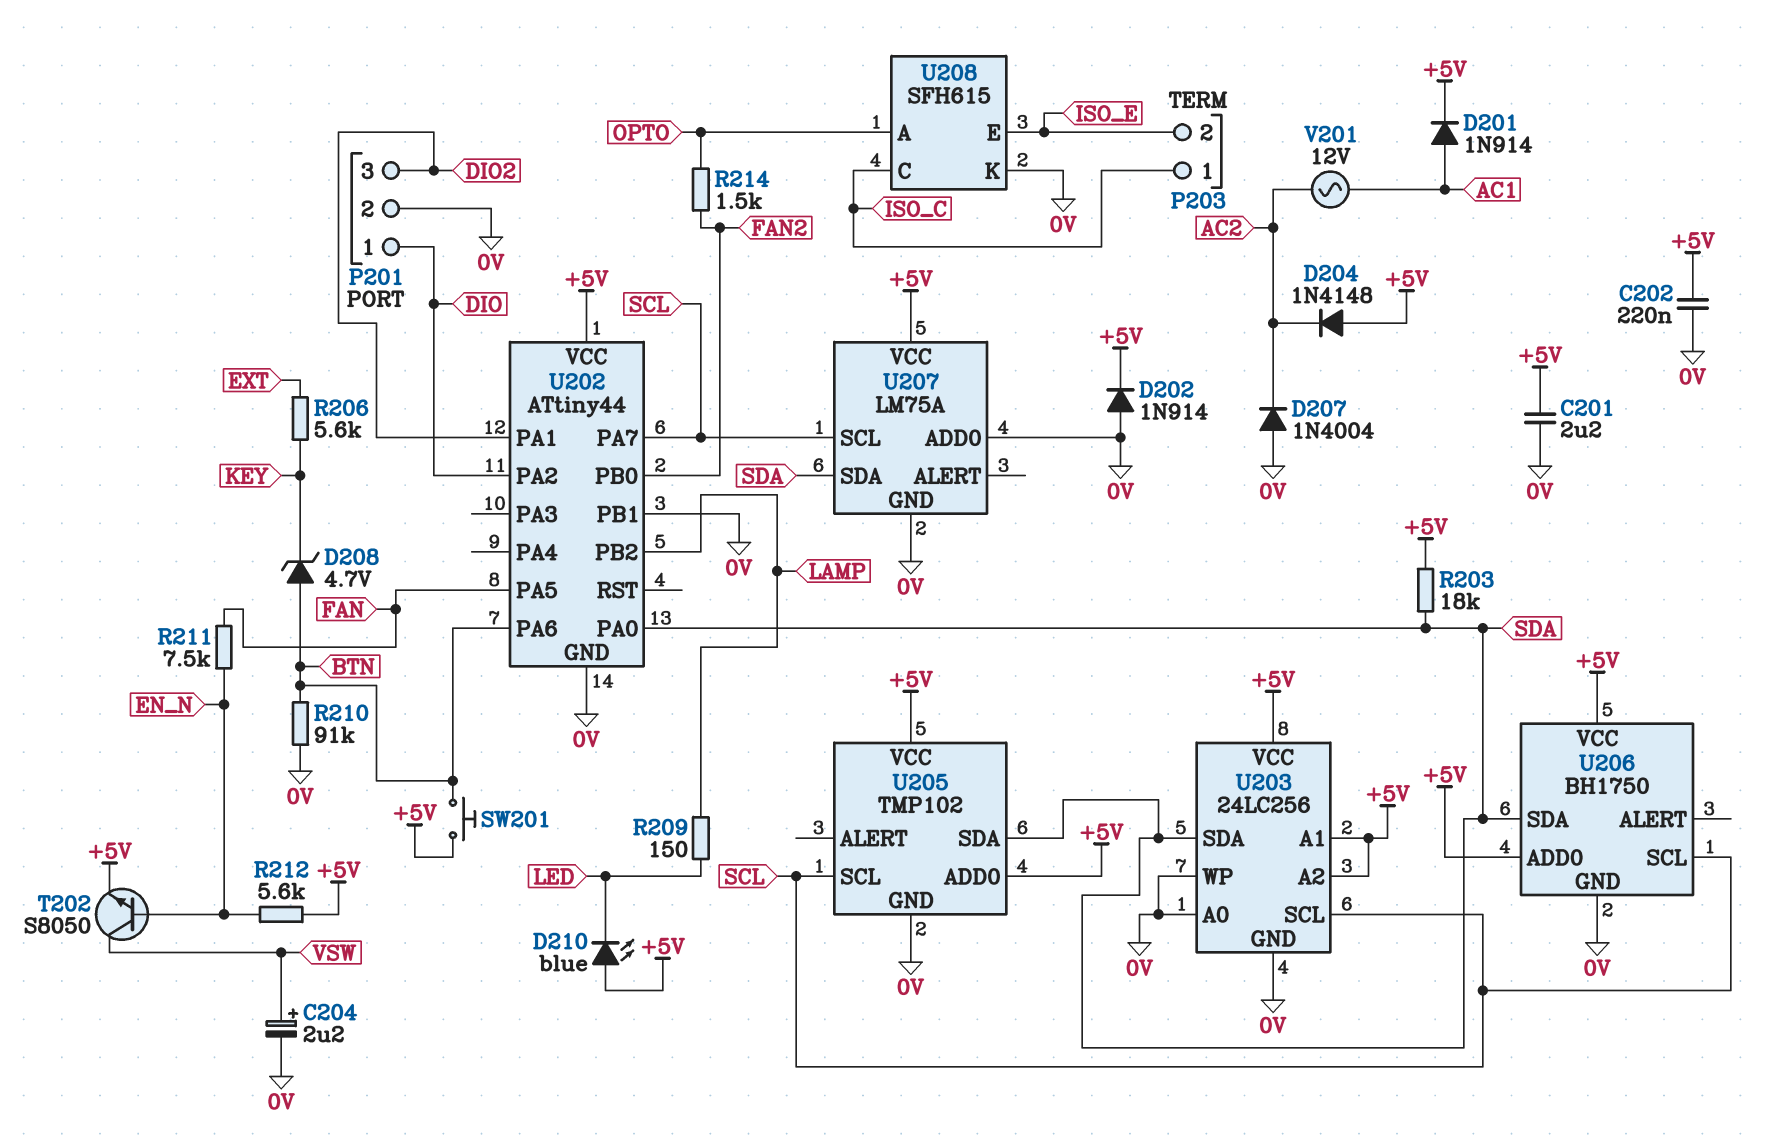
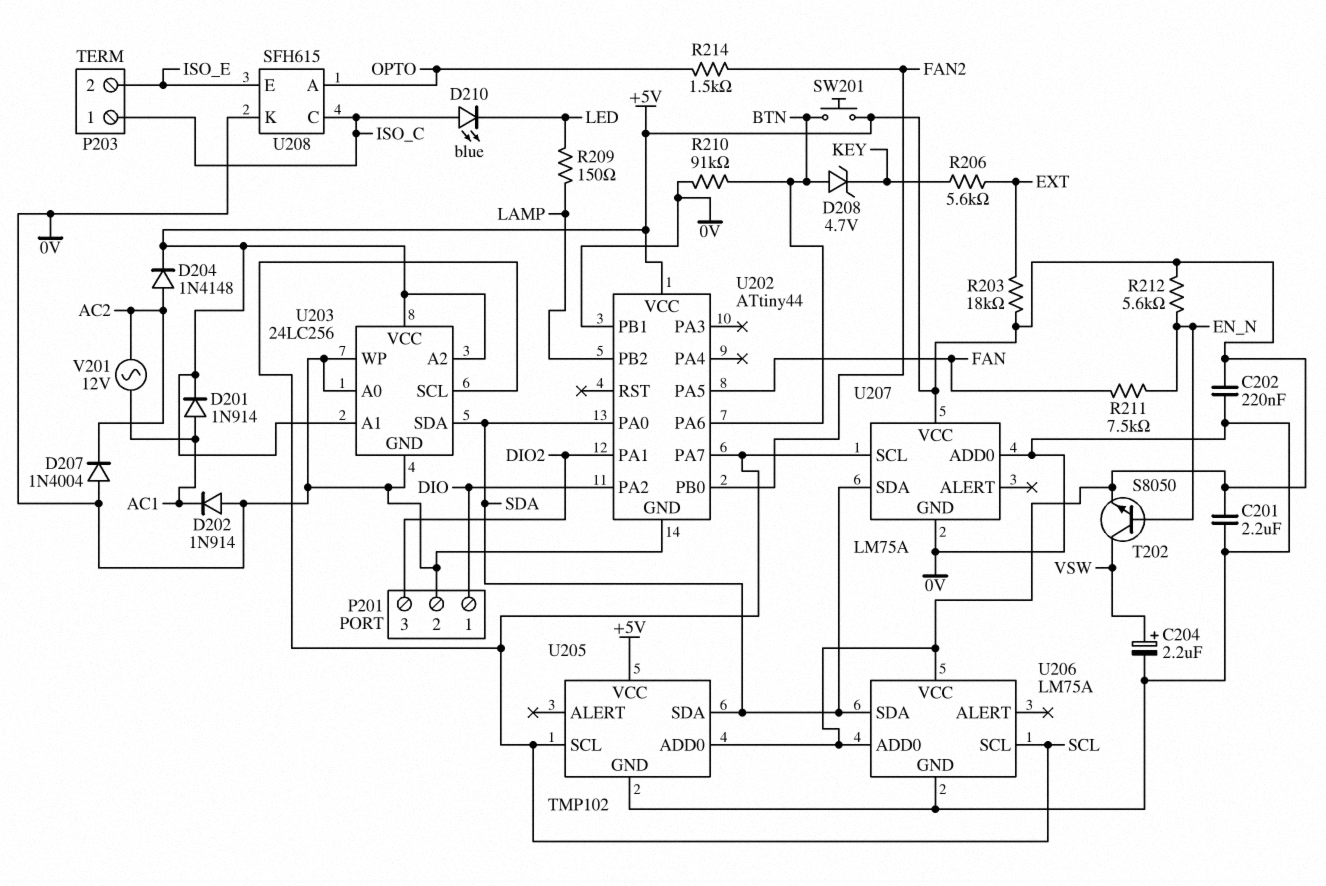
D202: diode 1N914 (A 0V, K +5V) -> diode 1N914 (A 0V, K AC1)
D204: diode 1N4148 (A +5V, K AC2) -> diode 1N4148 (A AC2, K +5V)
D210: LED blue (A +5V, K LED) -> LED blue (A ISO_C, K LED)
R203: 18k (+5V, SDA) -> 18k (+5V, EXT)
U206: BH1750 -> LM75A

